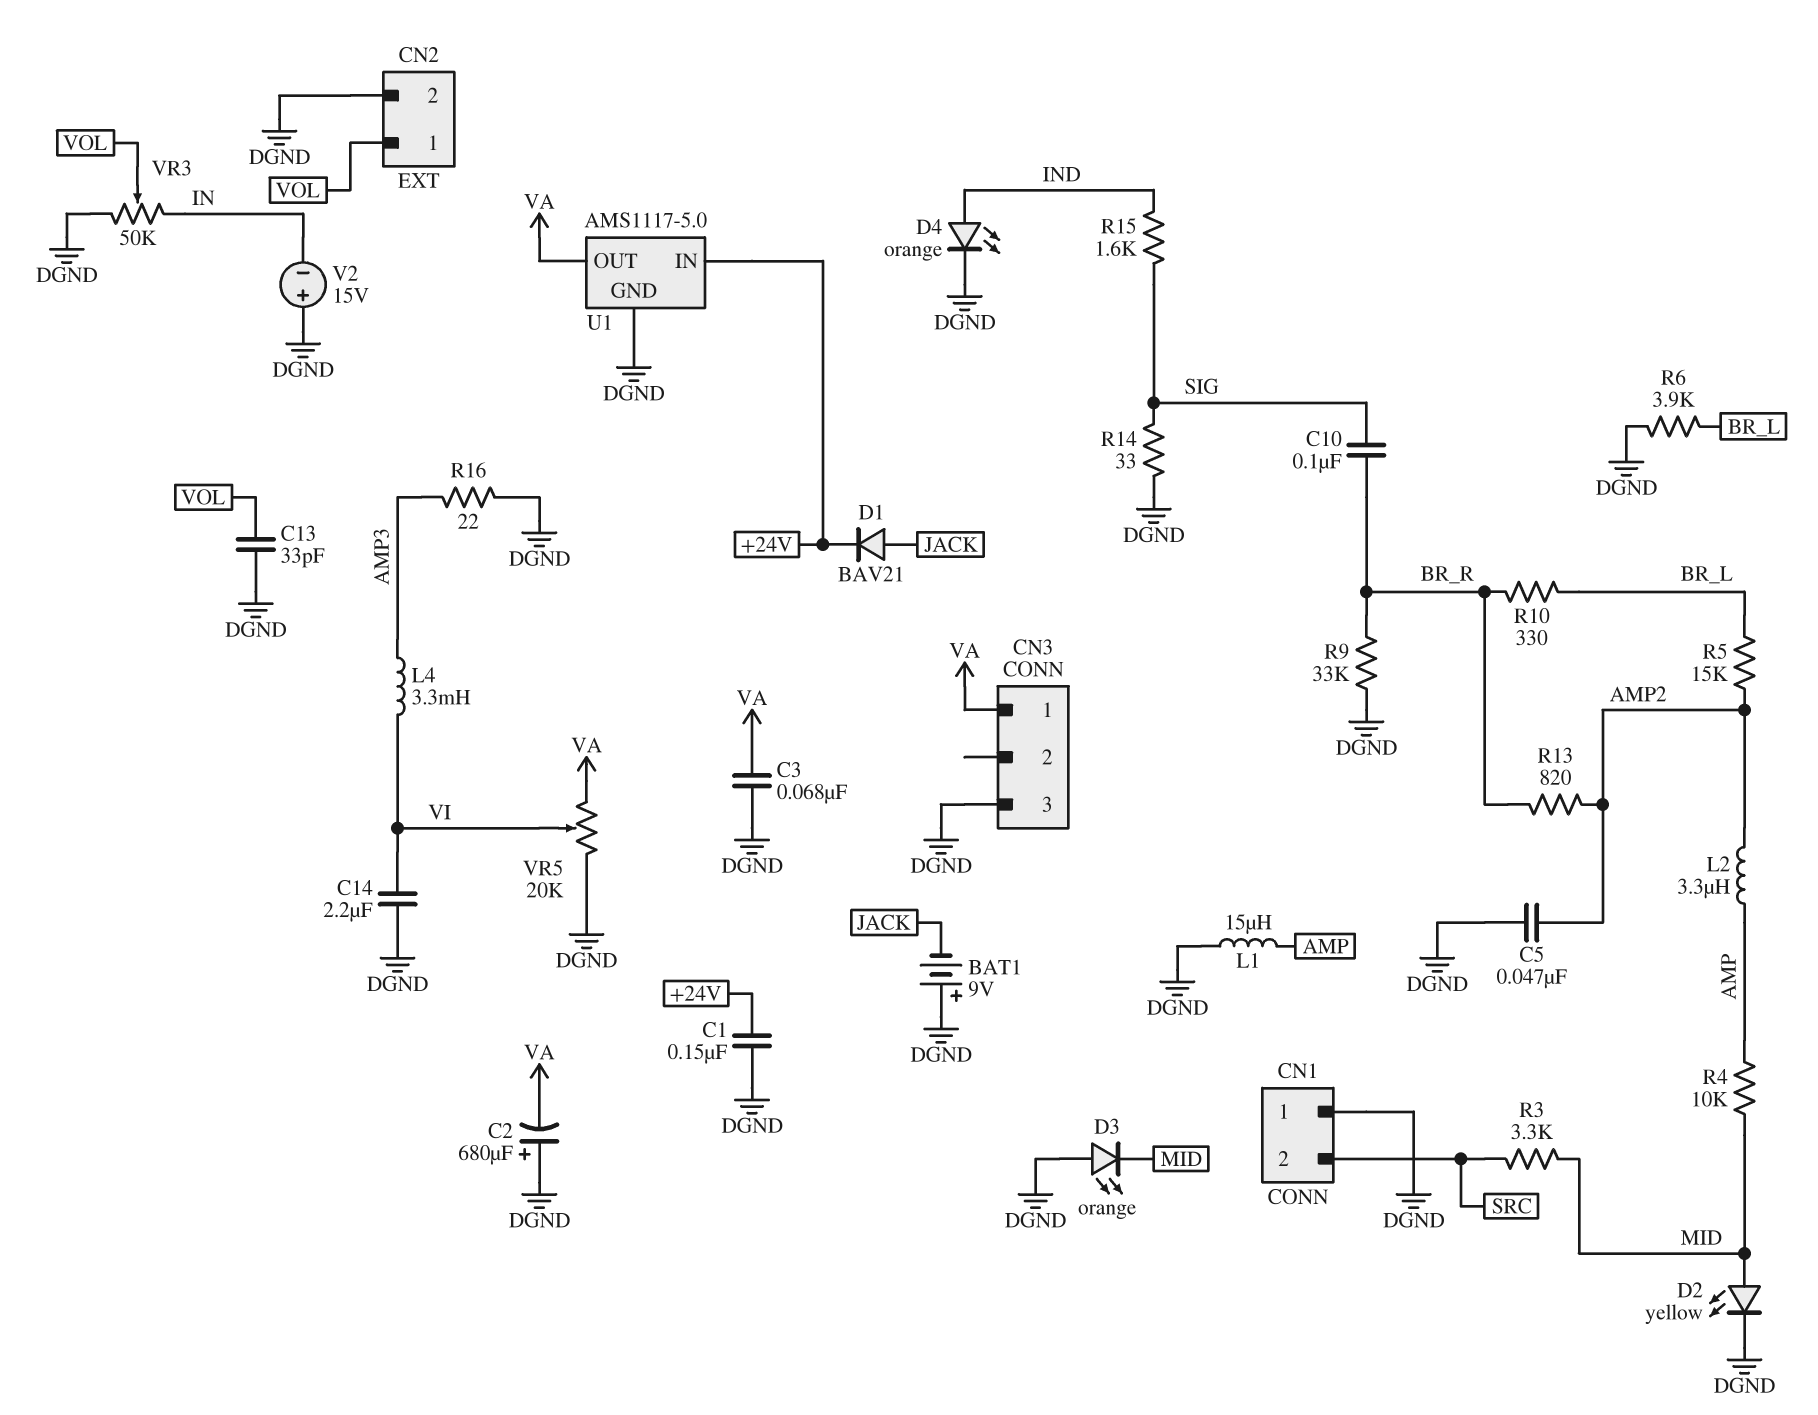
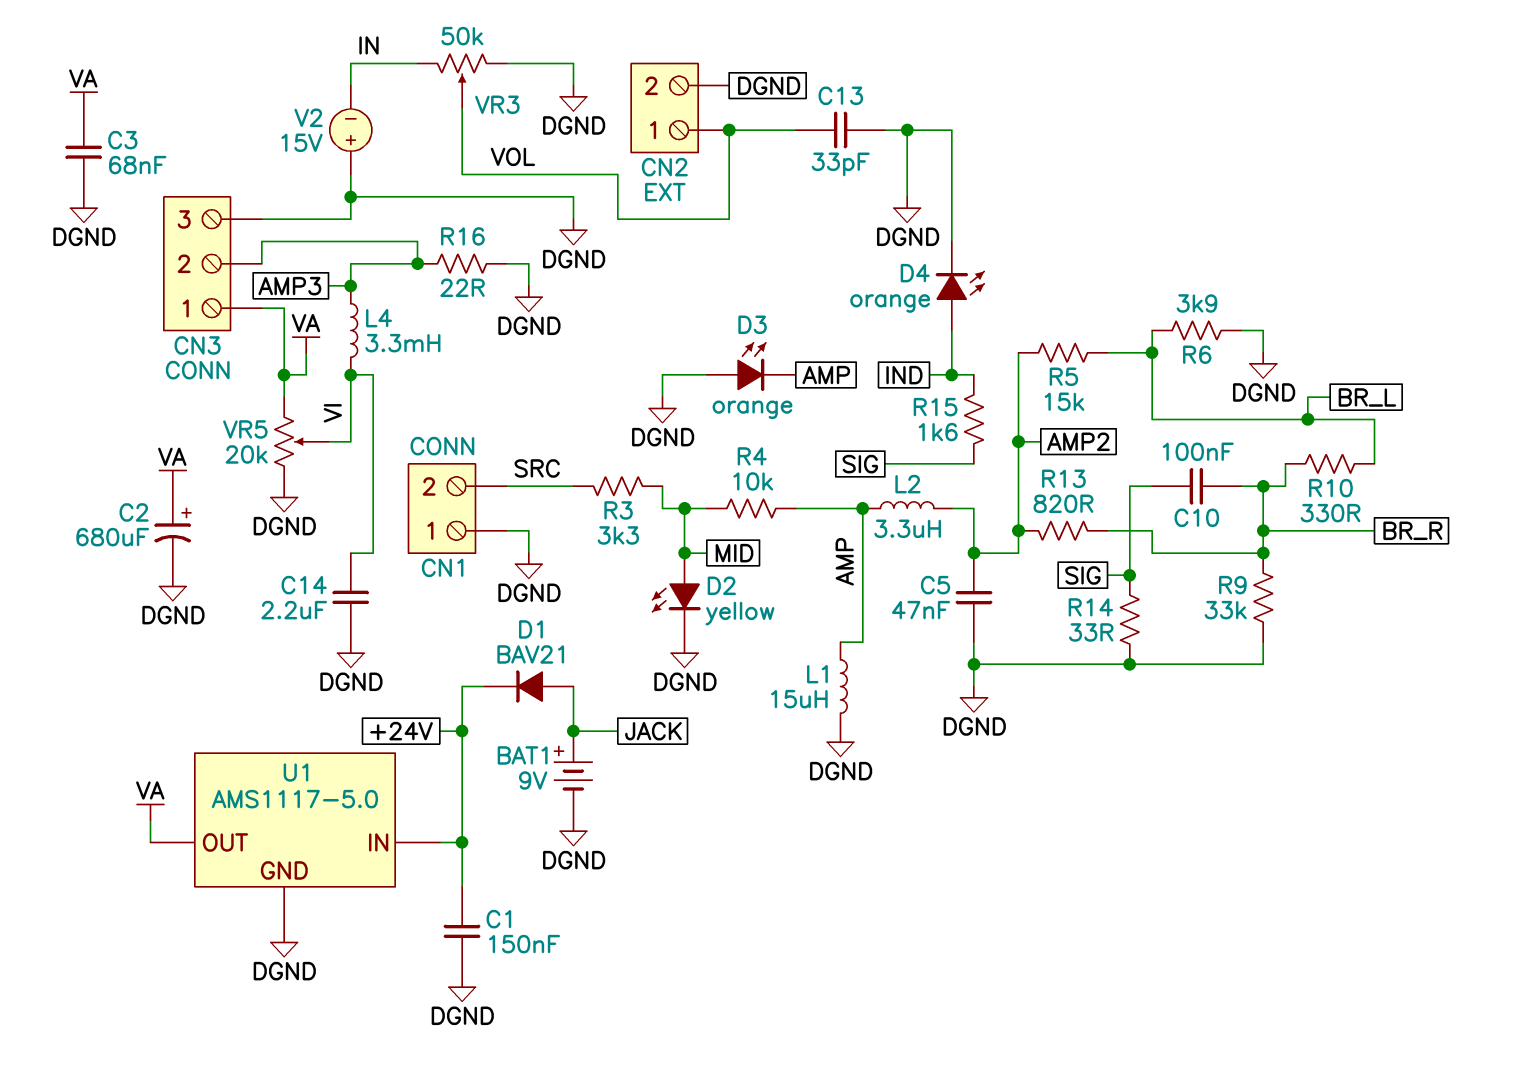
BAT1: 9V (plus DGND, minus JACK) -> 9V (plus JACK, minus DGND)
C2: 680uF (plus DGND, minus VA) -> 680uF (plus VA, minus DGND)
CN3 pin 2: none -> AMP3
D3: LED orange (A DGND, K MID) -> LED orange (A DGND, K AMP)

